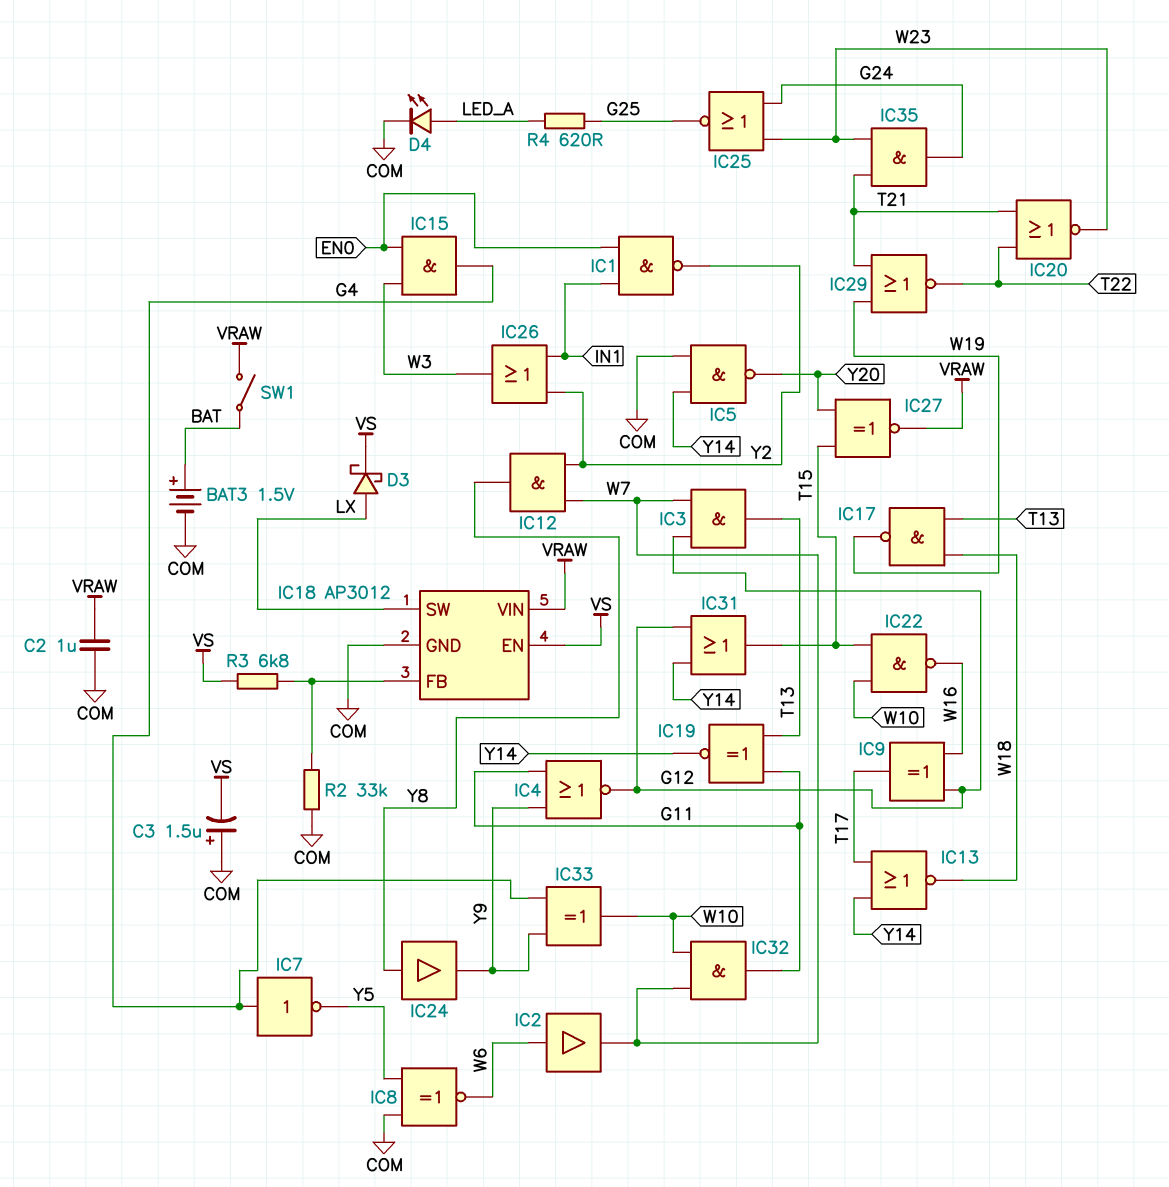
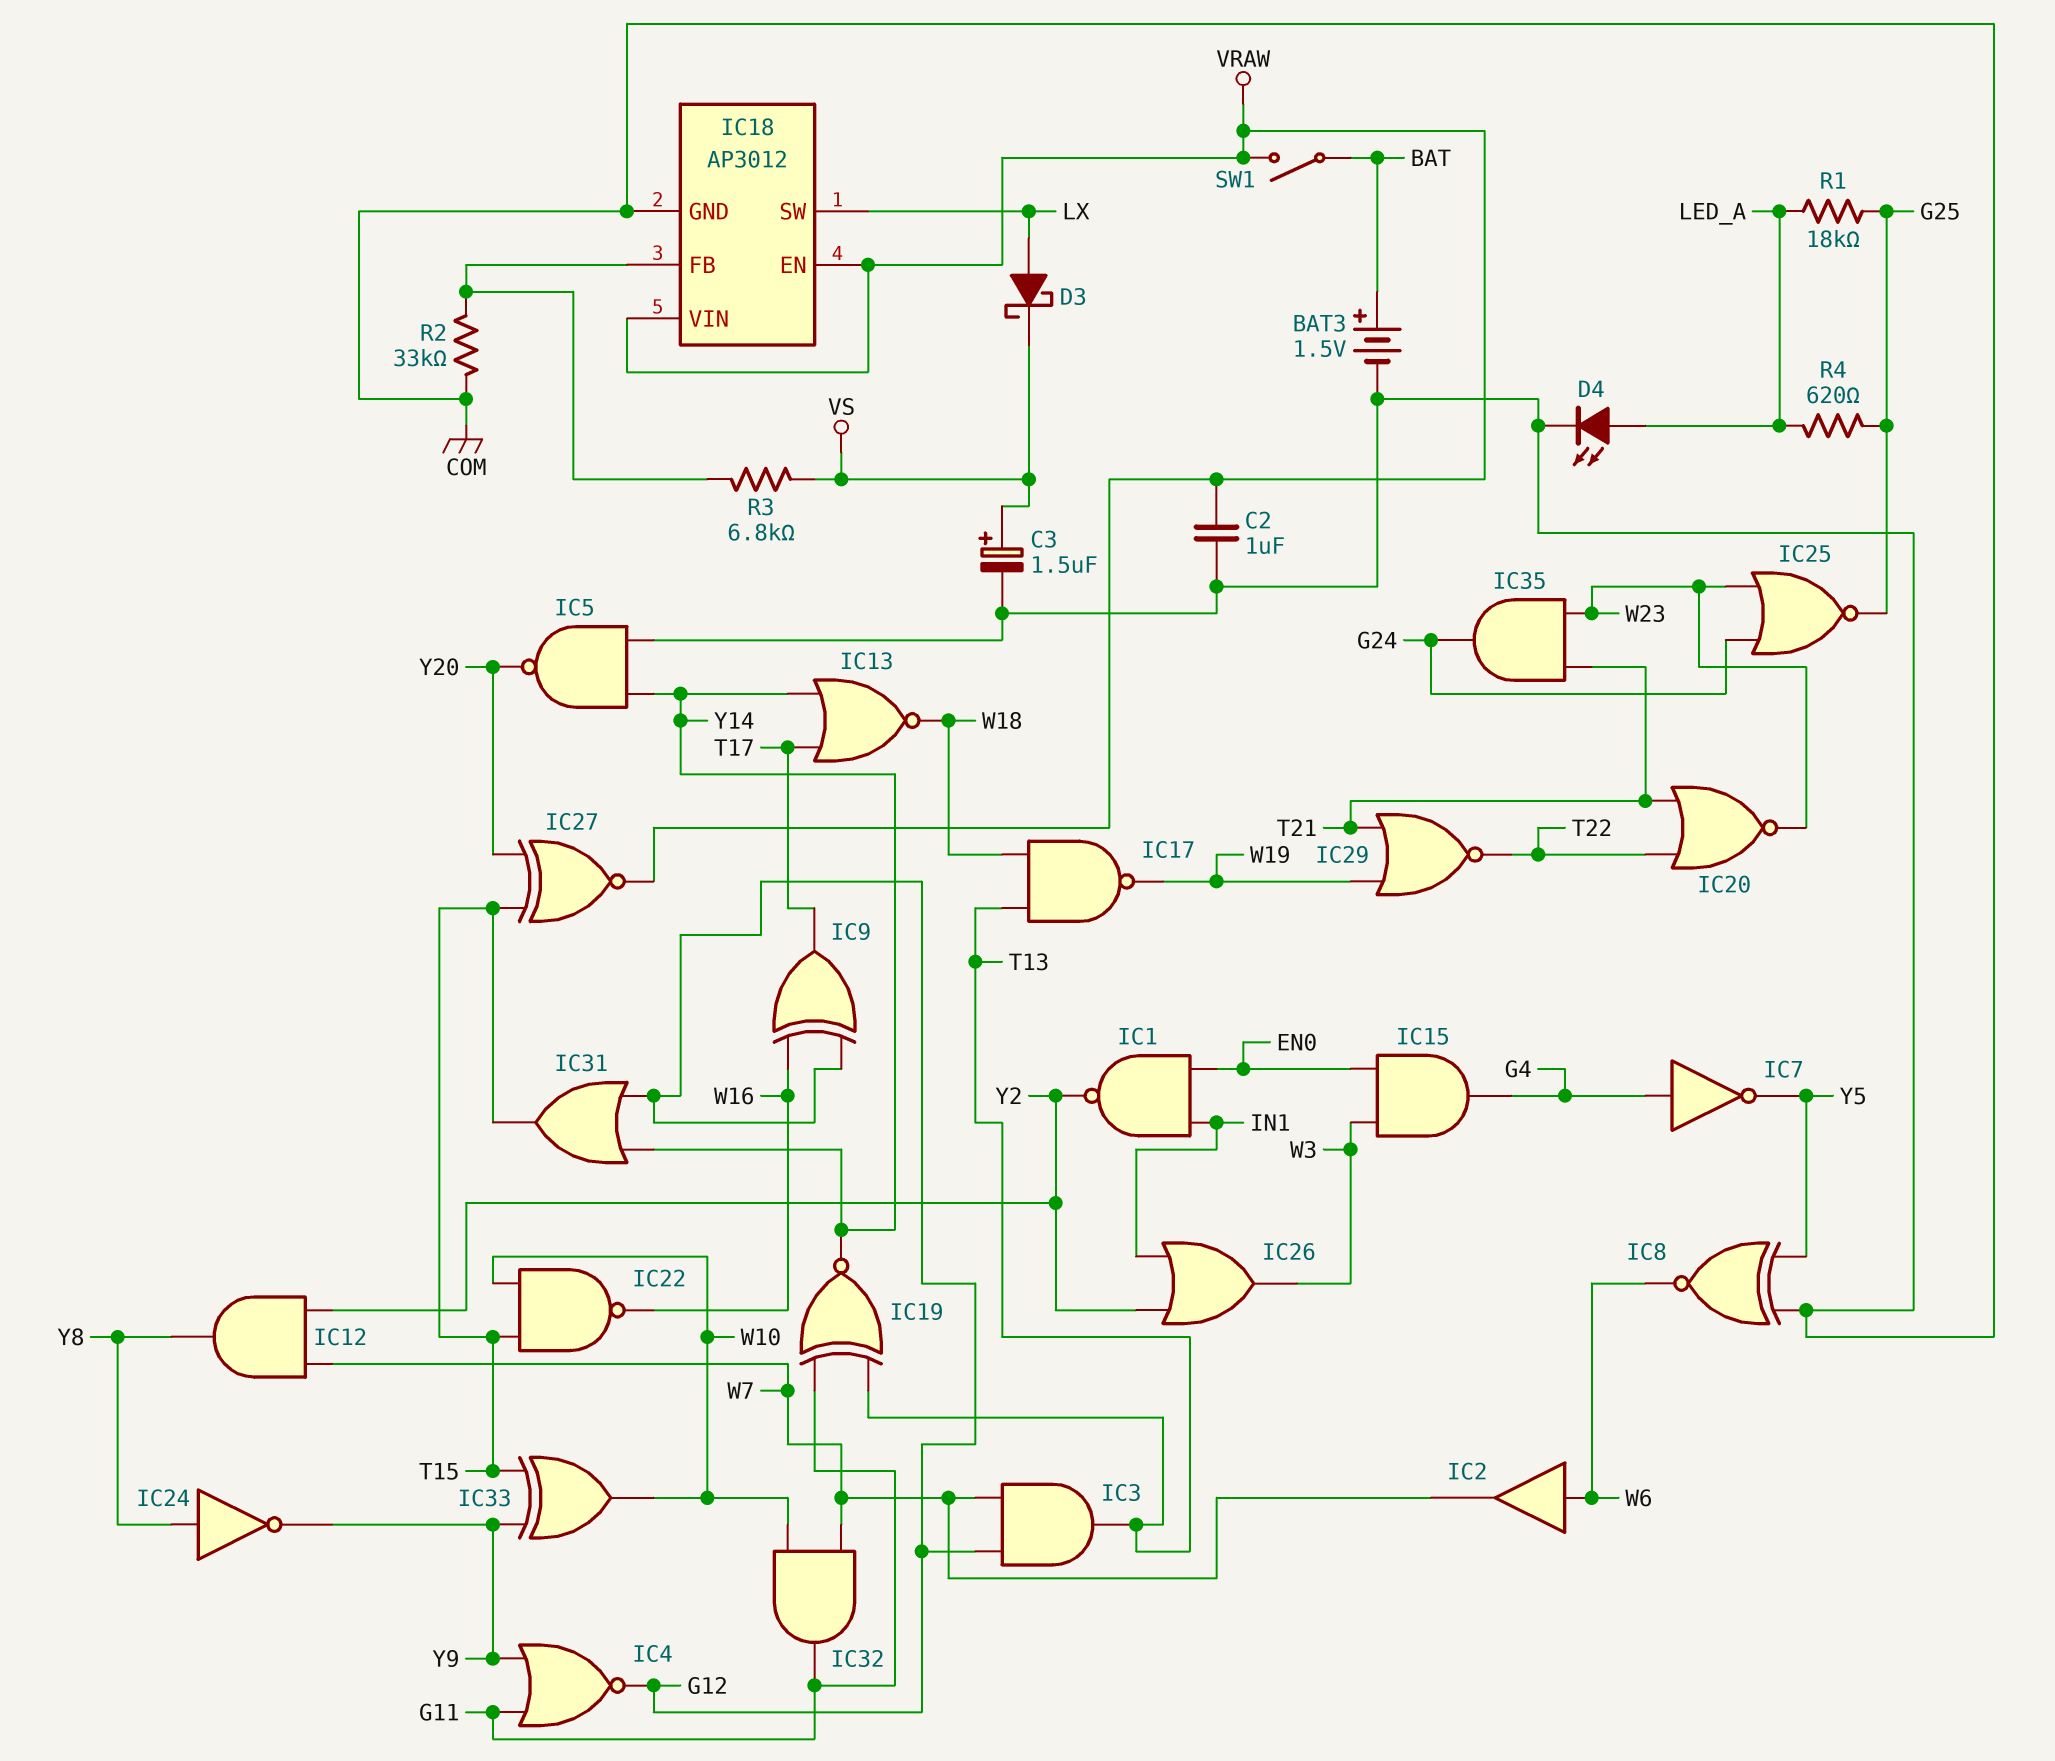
C3: 1.5uF (plus COM, minus VS) -> 1.5uF (plus VS, minus COM)
IC18 pin EN: VS -> VRAW
IC24: buffer (in Y8, out Y9) -> NOT (in Y8, out Y9)
IC33: XOR (in G4, in Y9, out W10) -> XOR (in T15, in Y9, out W10)
R1: none -> 18k (G25, LED_A)

